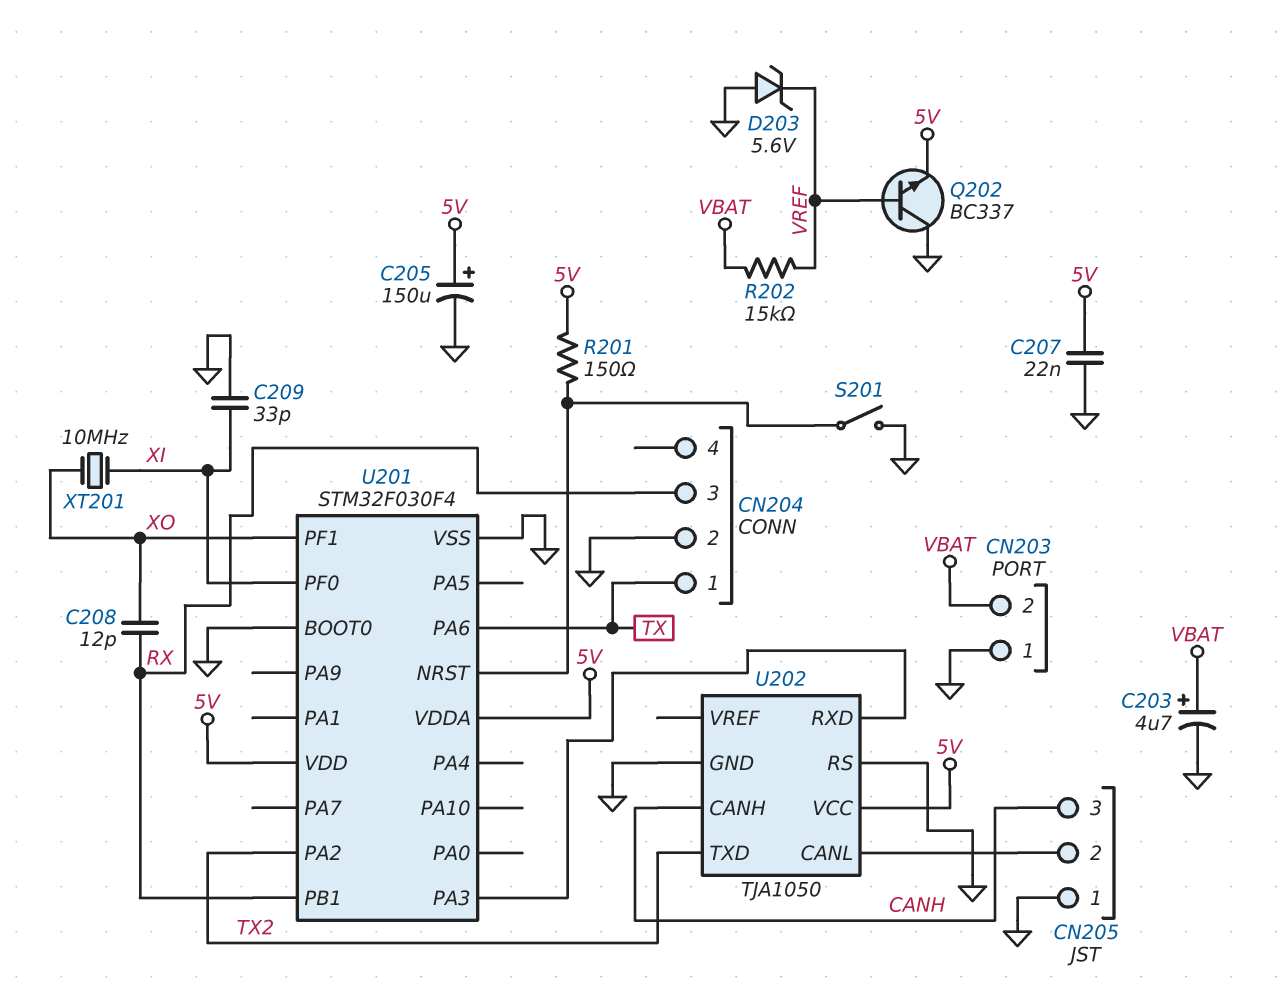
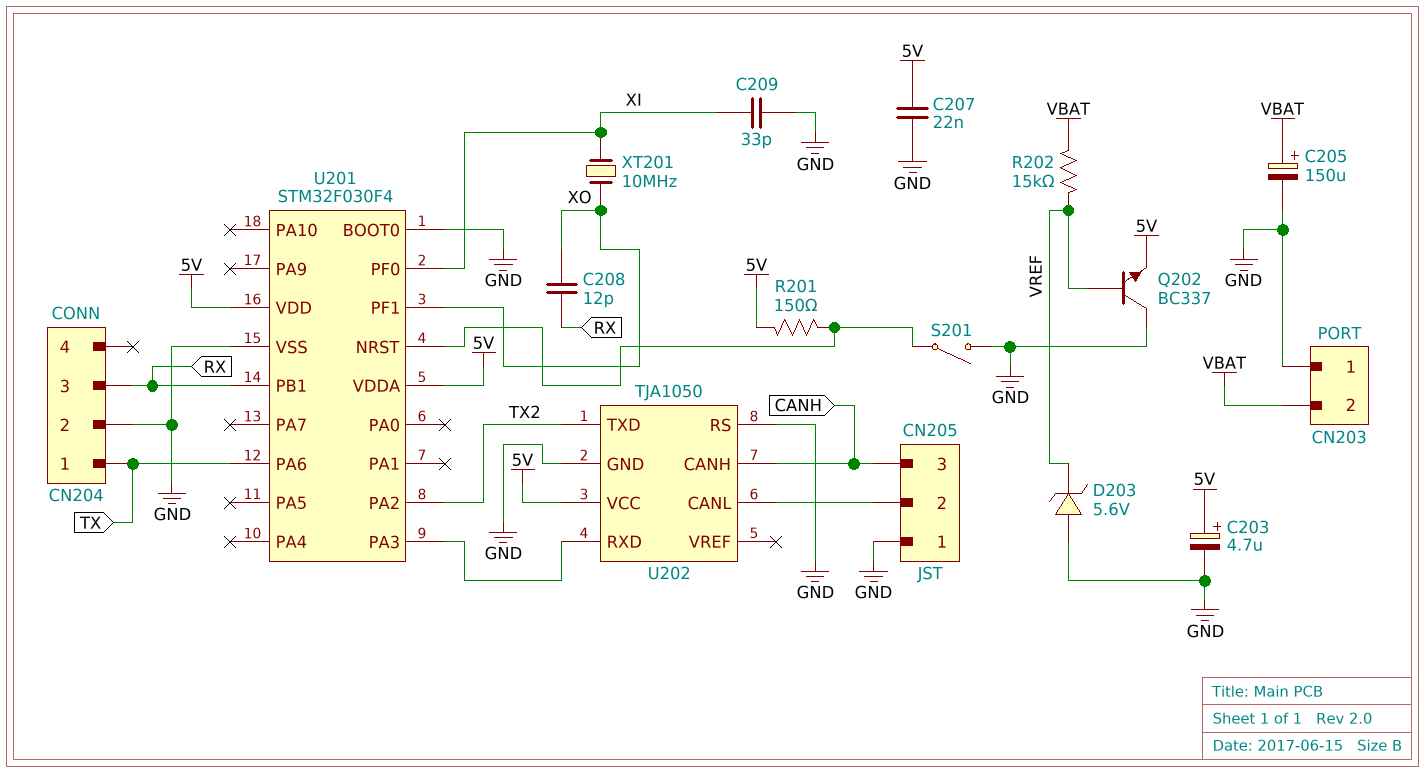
C203: 4.7uF (plus VBAT, minus GND) -> 4.7uF (plus 5V, minus GND)
C205: 150uF (plus 5V, minus GND) -> 150uF (plus VBAT, minus GND)

